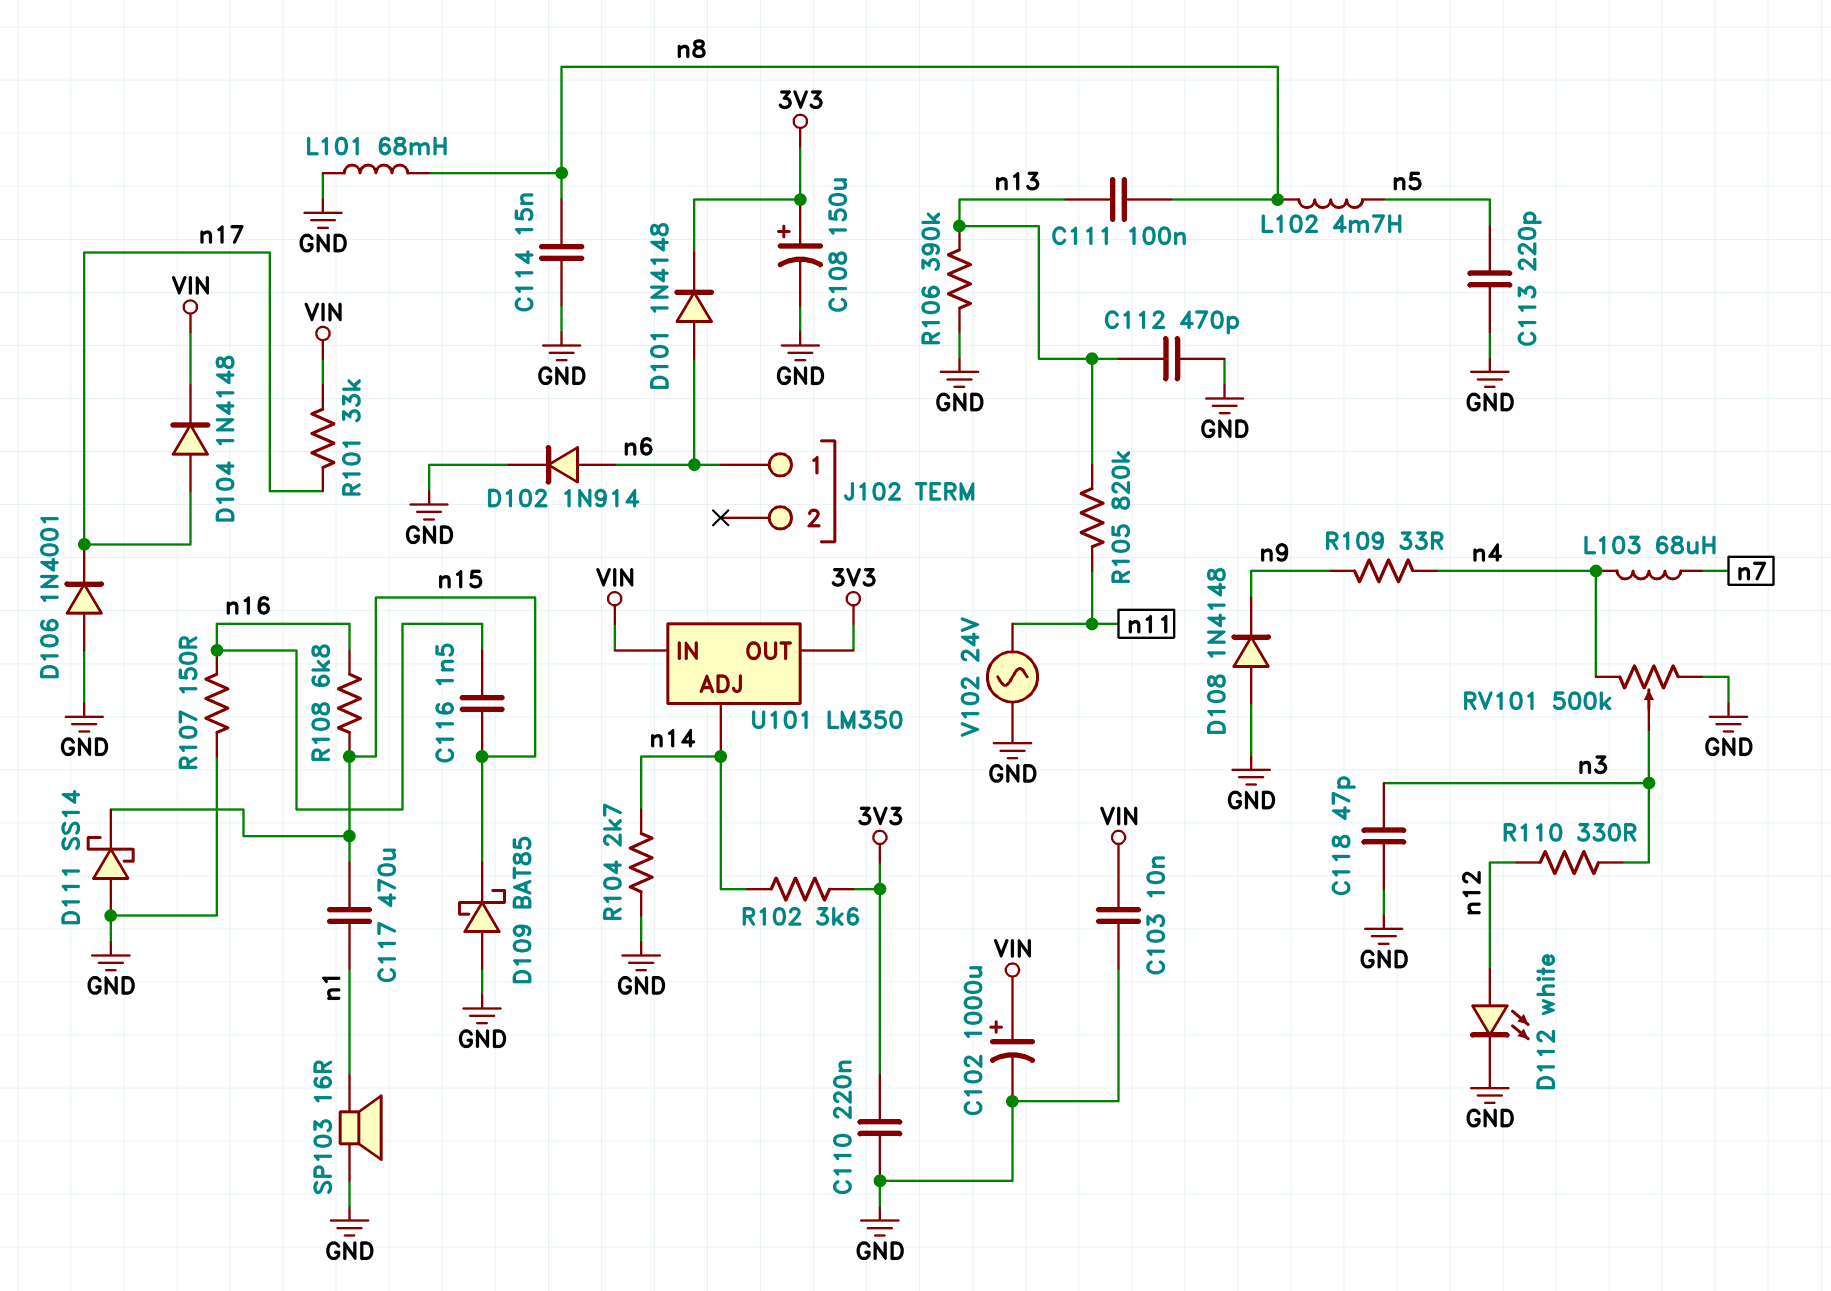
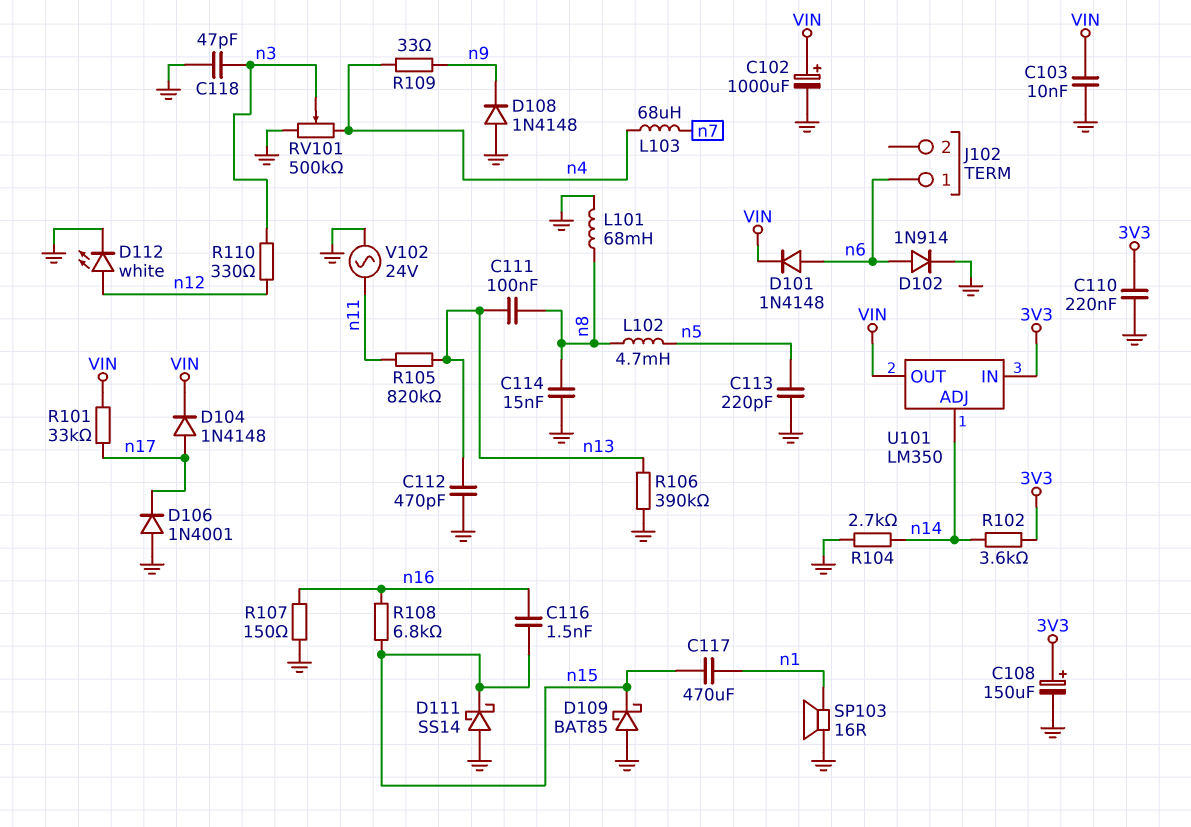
D101: diode 1N4148 (A n6, K 3V3) -> diode 1N4148 (A n6, K VIN)
U101 pin IN: VIN -> 3V3
U101 pin OUT: 3V3 -> VIN

